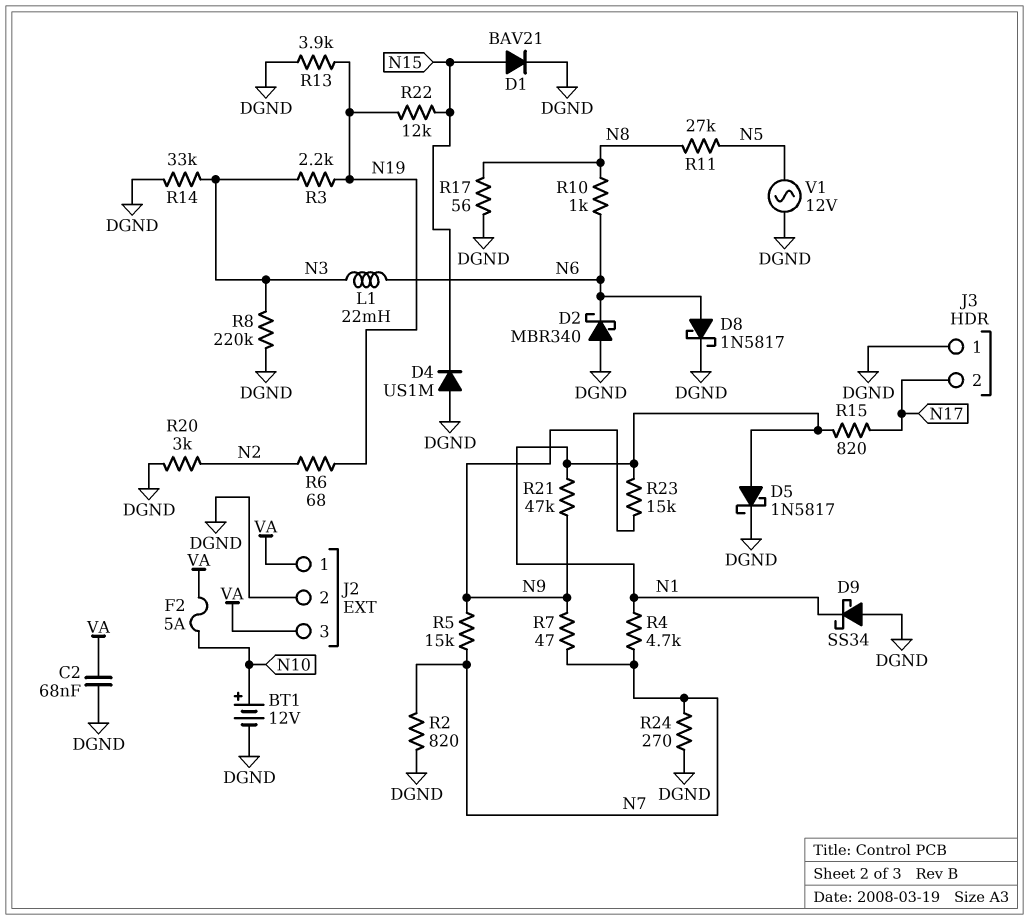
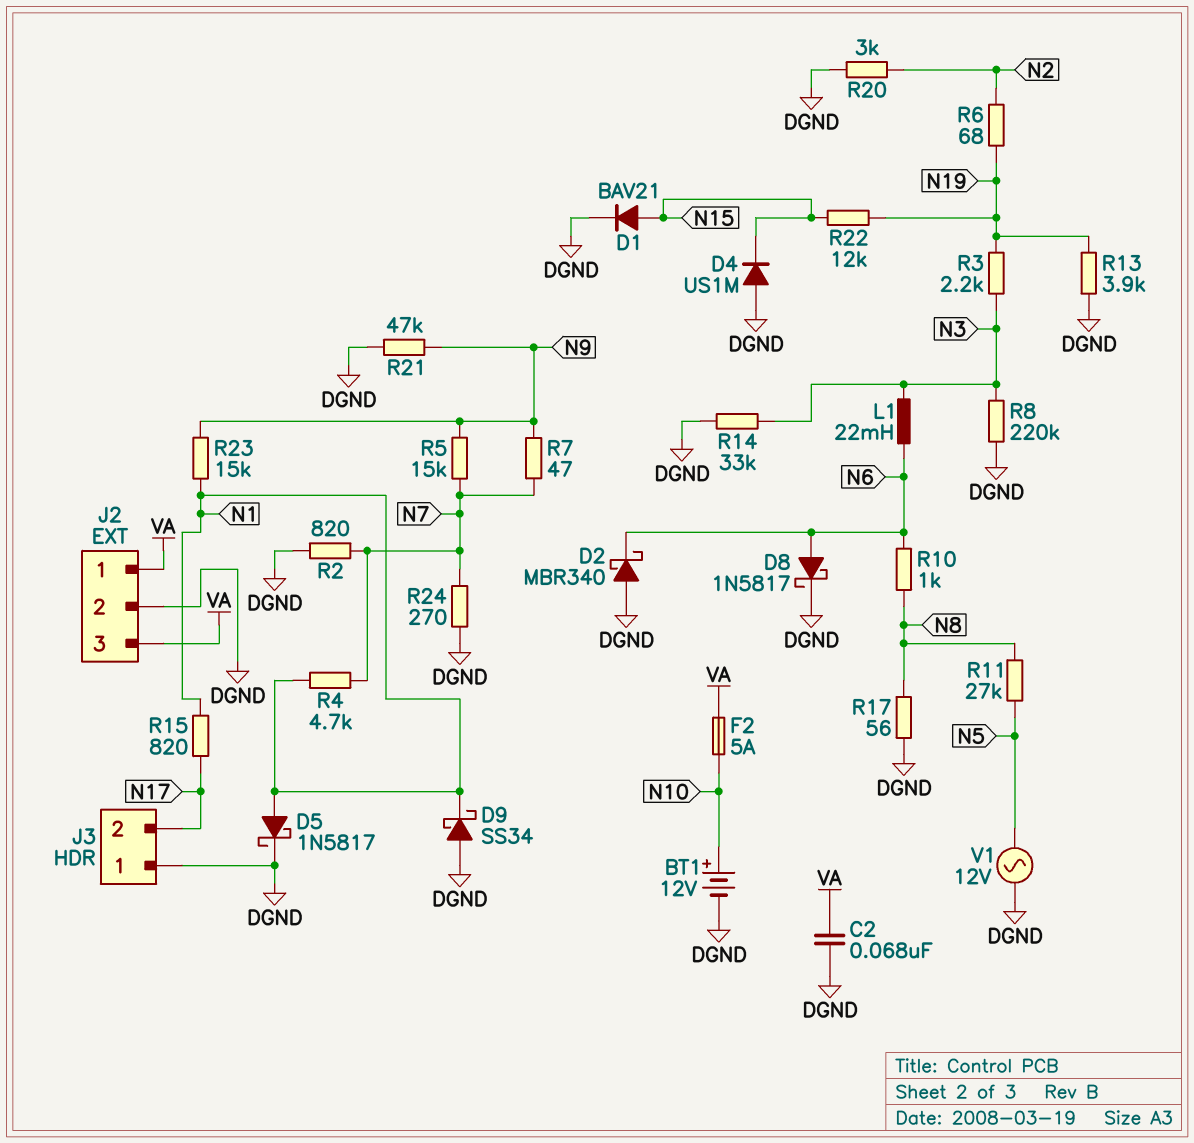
R21: 47k (N1, N9) -> 47k (DGND, N9)

